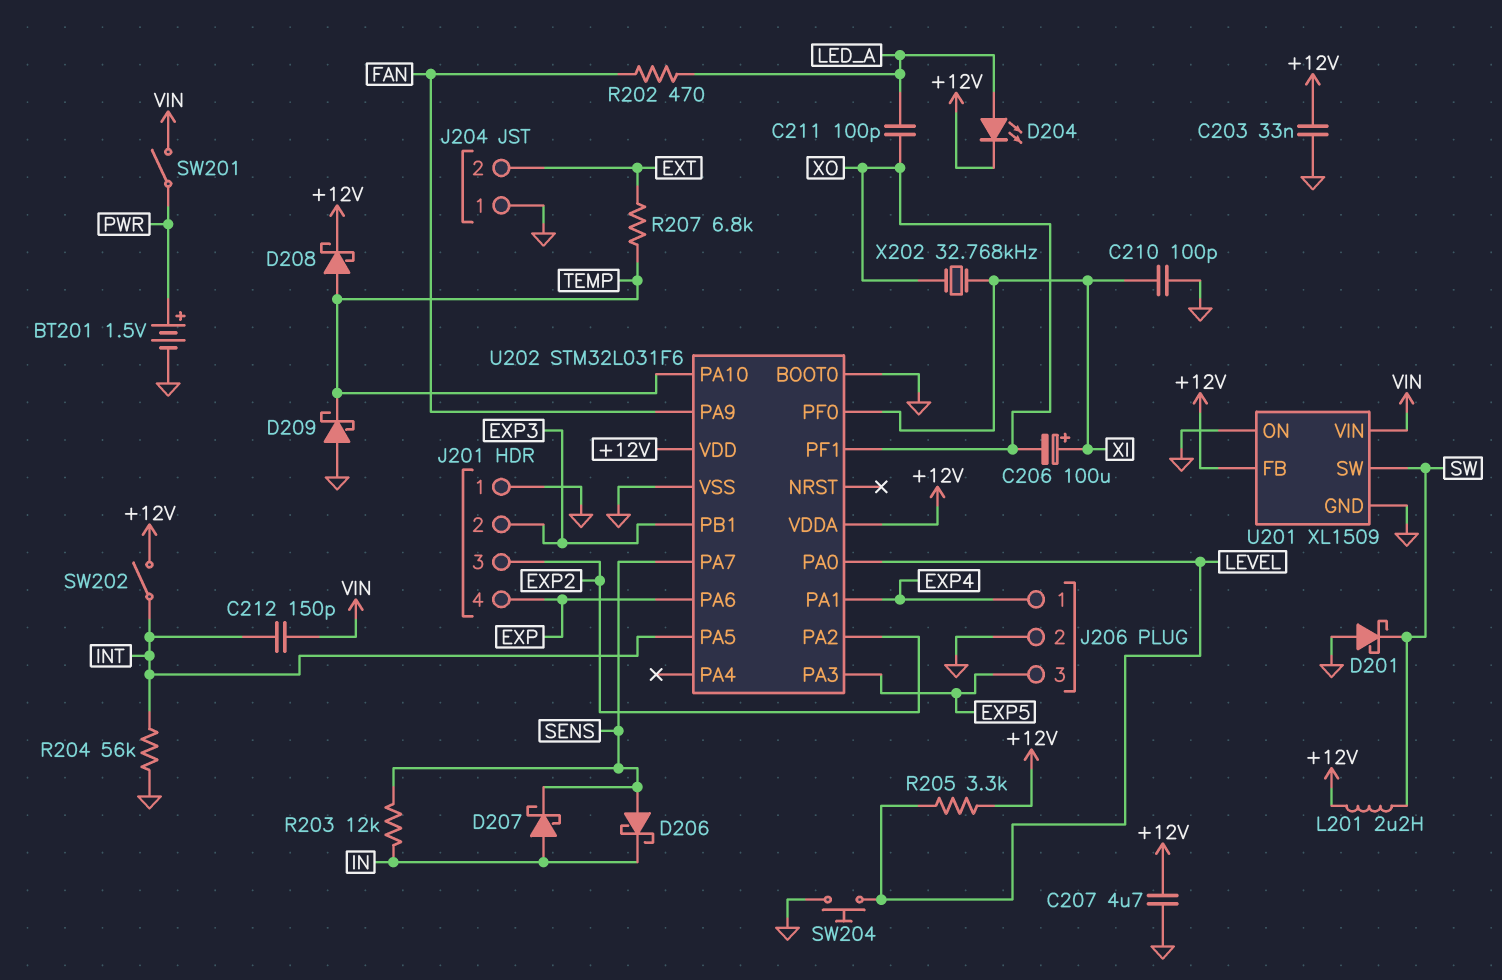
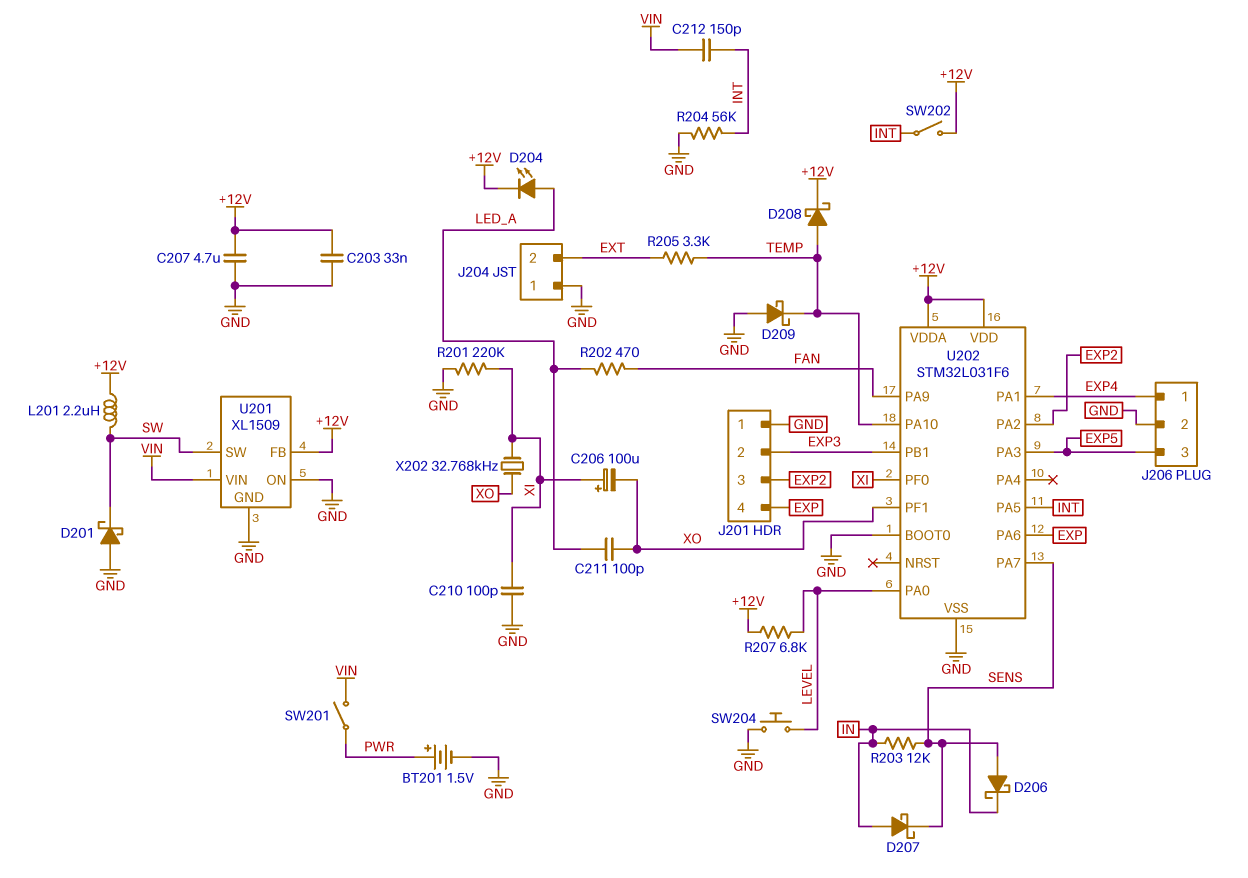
R201: none -> 220k (GND, XI)
R205: 3.3k (+12V, LEVEL) -> 3.3k (EXT, TEMP)
R207: 6.8k (EXT, TEMP) -> 6.8k (+12V, LEVEL)

